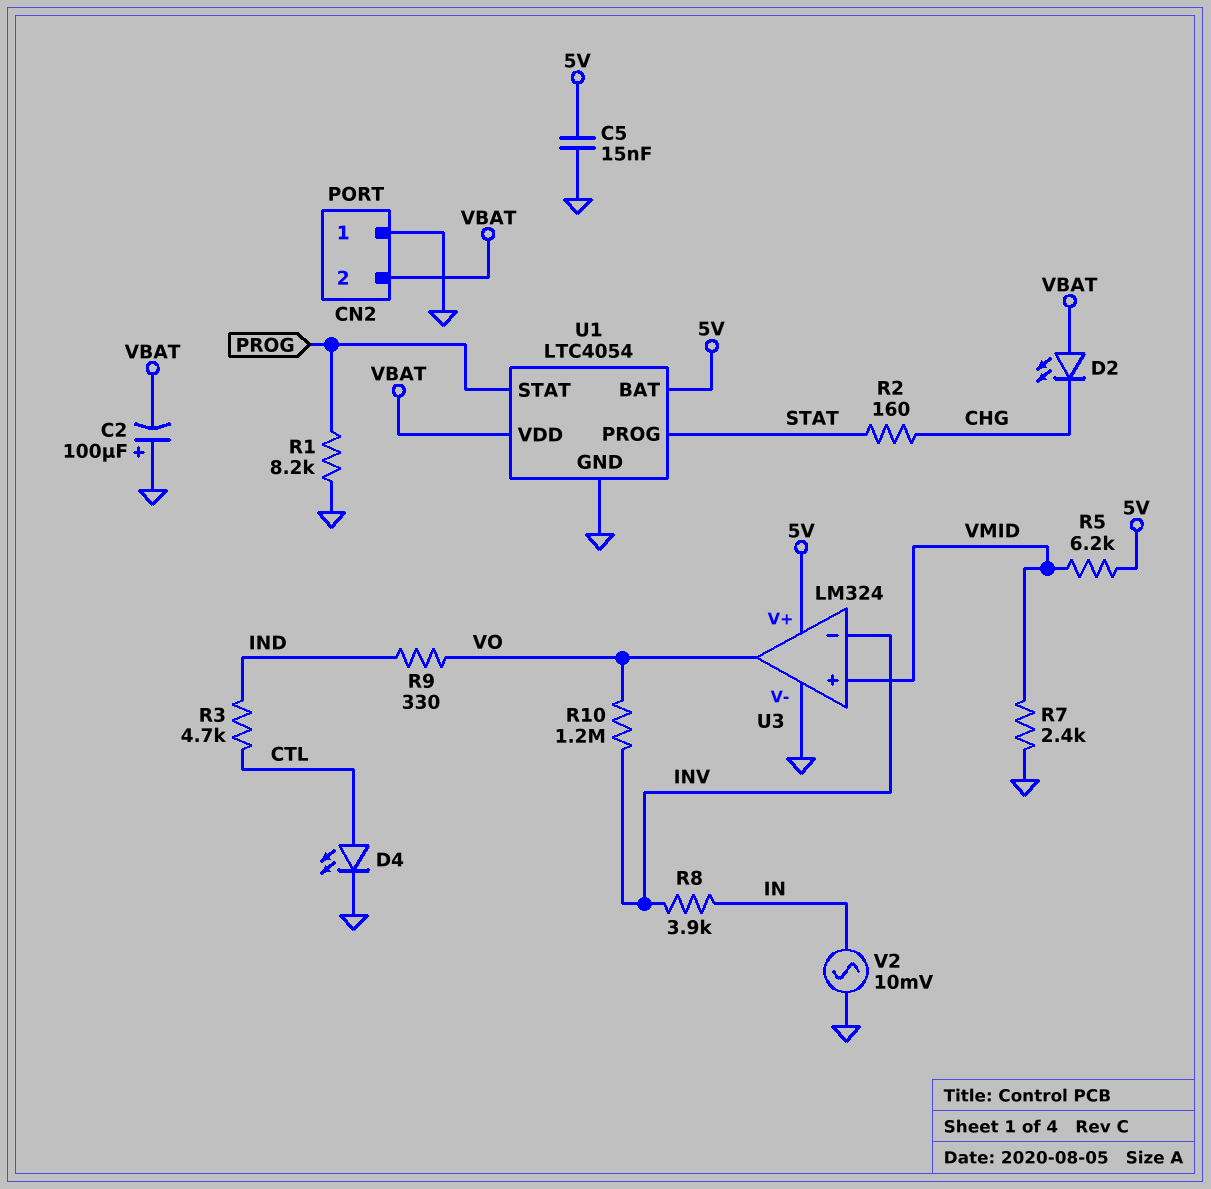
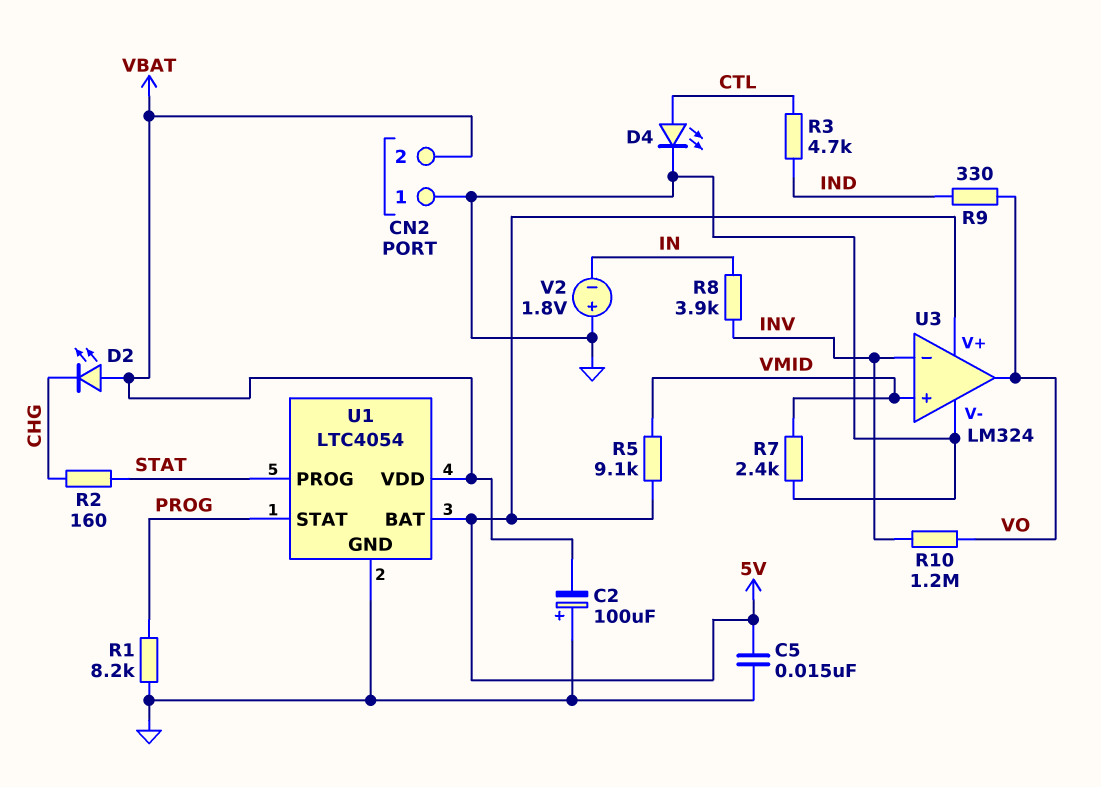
R5: 6.2k (5V, VMID) -> 9.1k (5V, VMID)
V2: AC 10mV (GND, IN) -> 1.8V (plus GND, minus IN)

